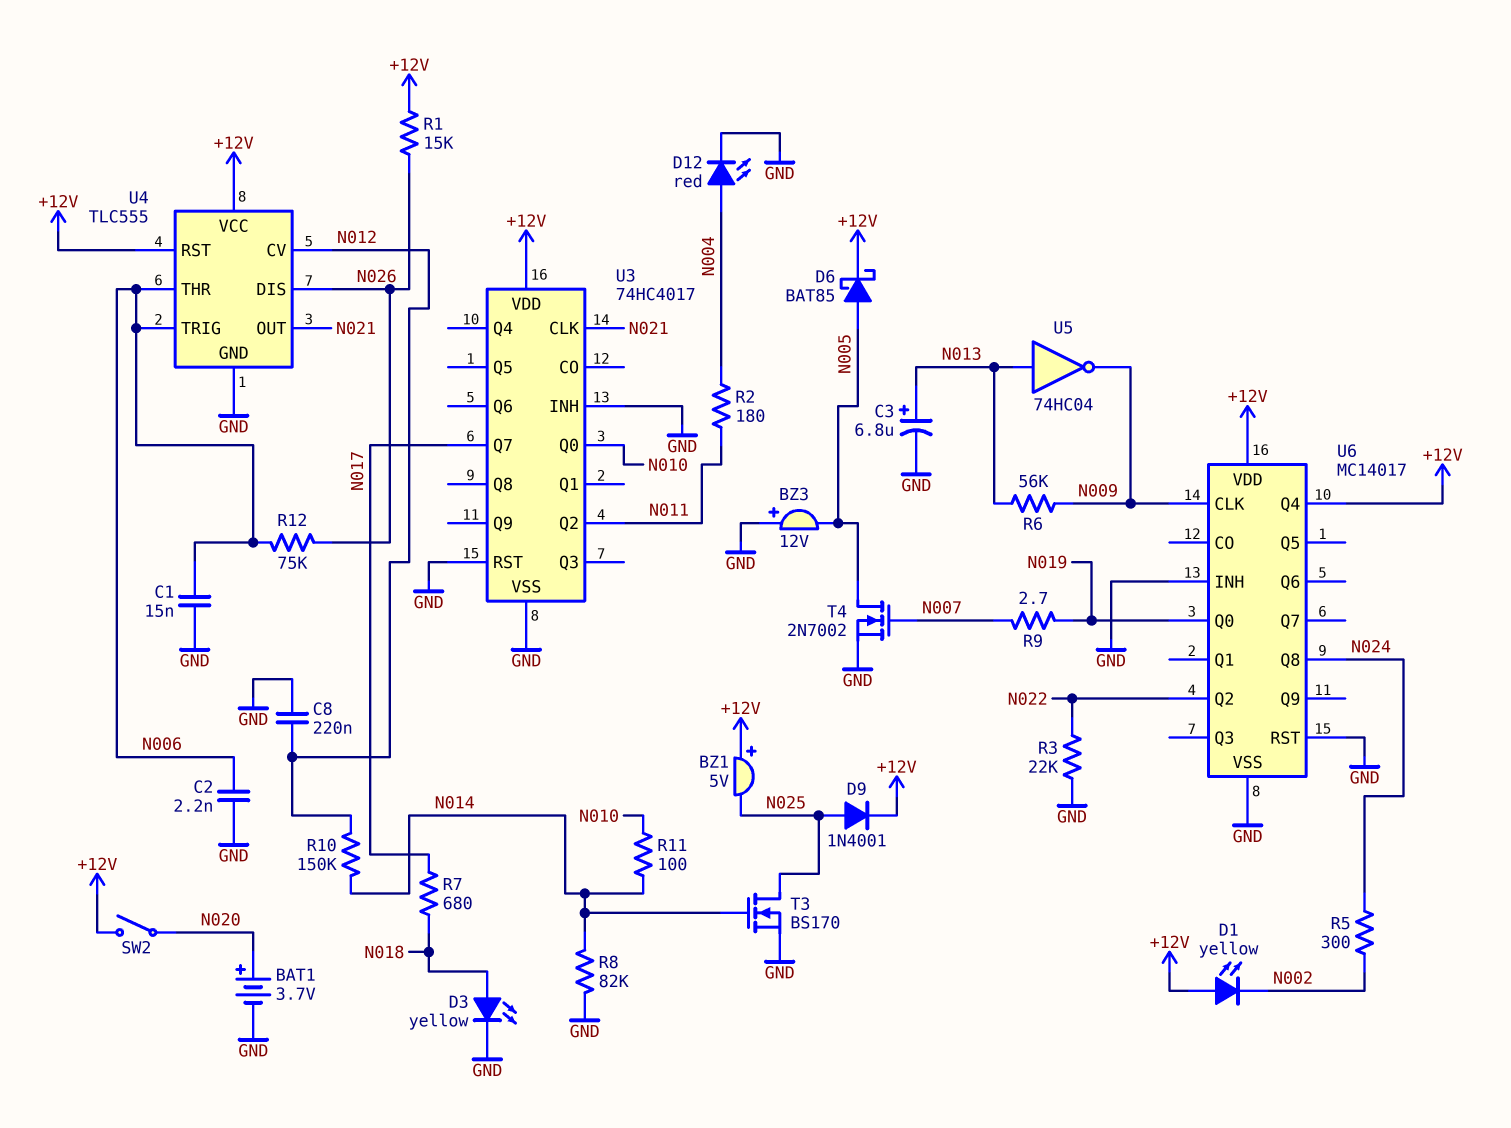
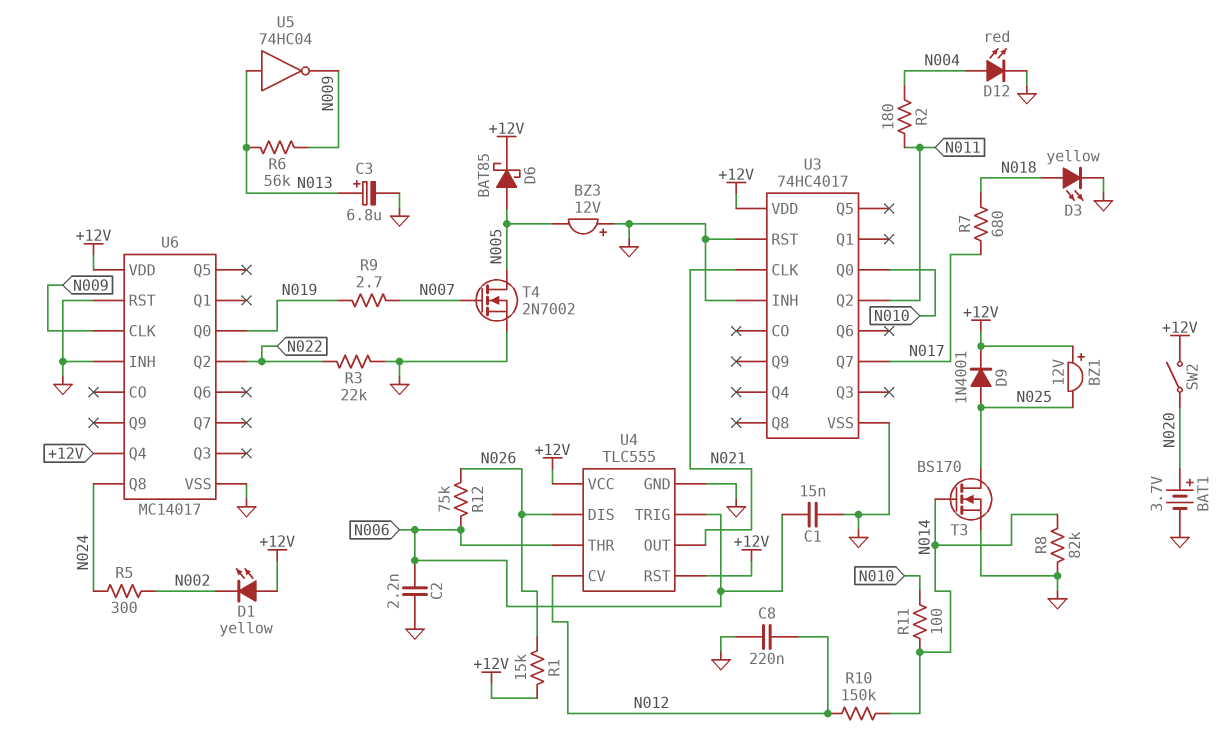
BZ1: buzzer 5V (plus +12V, minus N025) -> buzzer 12V (plus +12V, minus N025)

